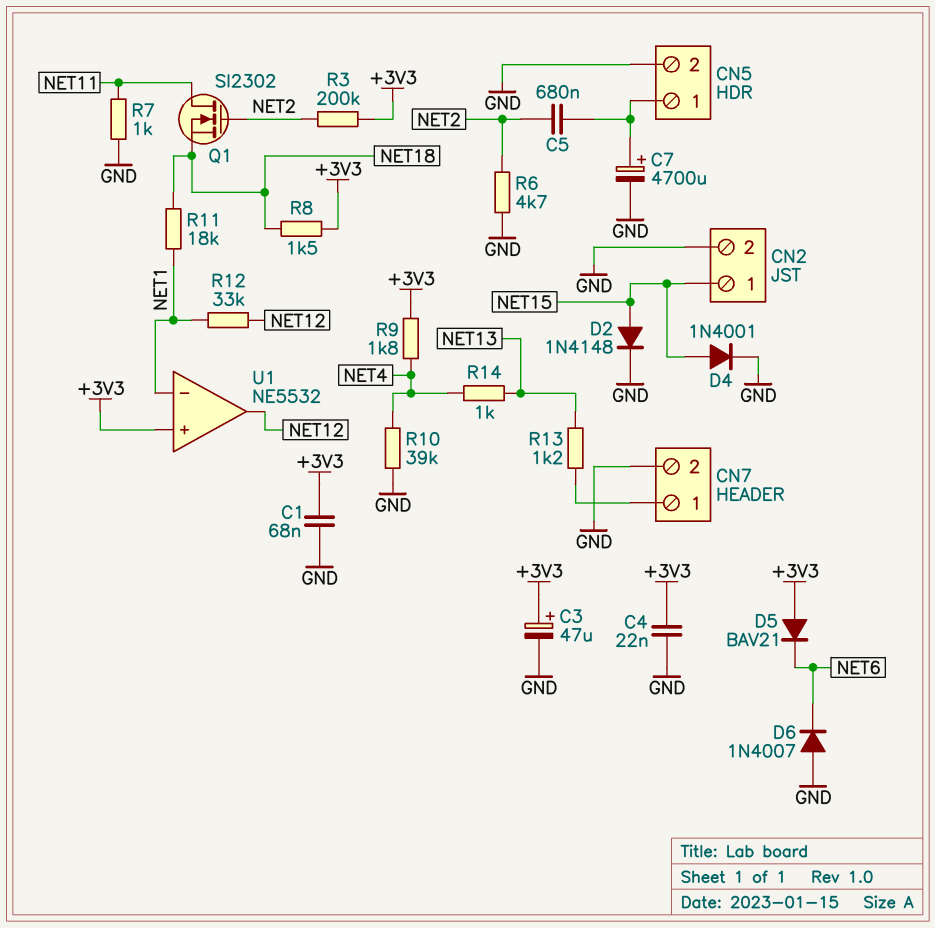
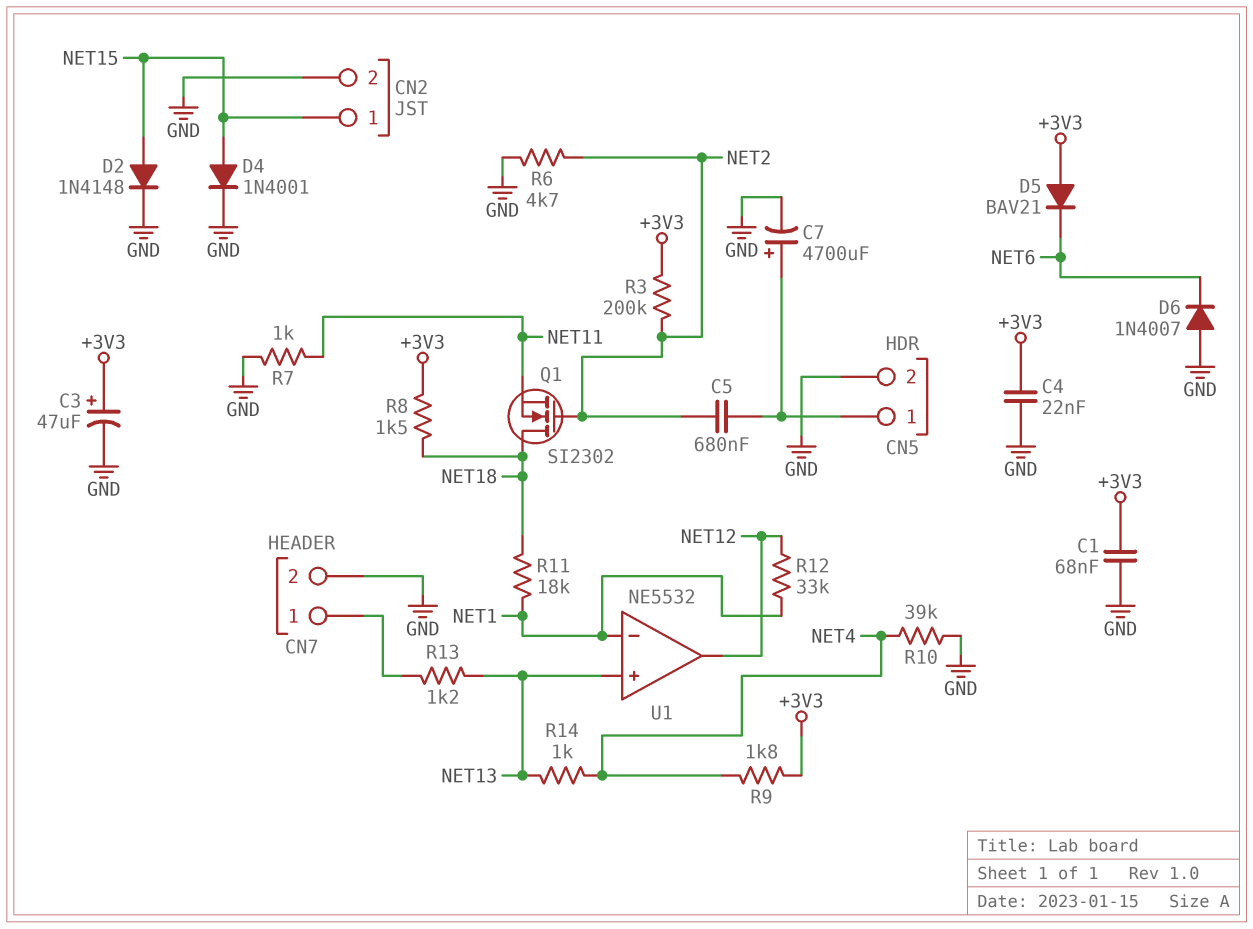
Q1: NMOS SI2302 (G NET2, D NET11, S NET18) -> NMOS SI2302 (G NET2, D NET18, S NET11)
U1 pin in+: +3V3 -> NET13

